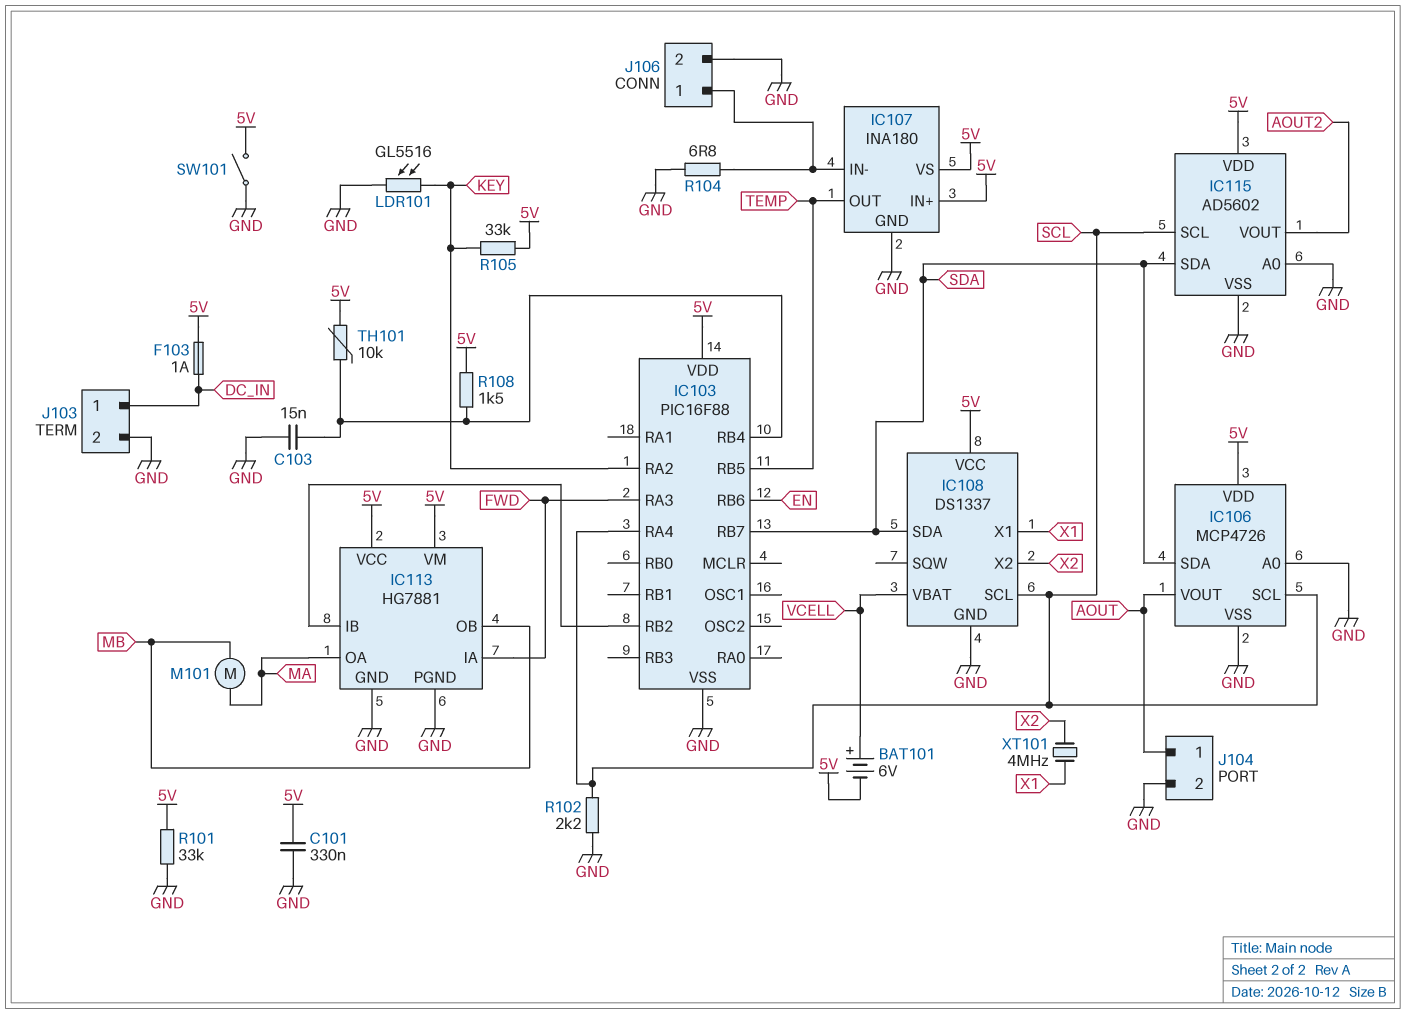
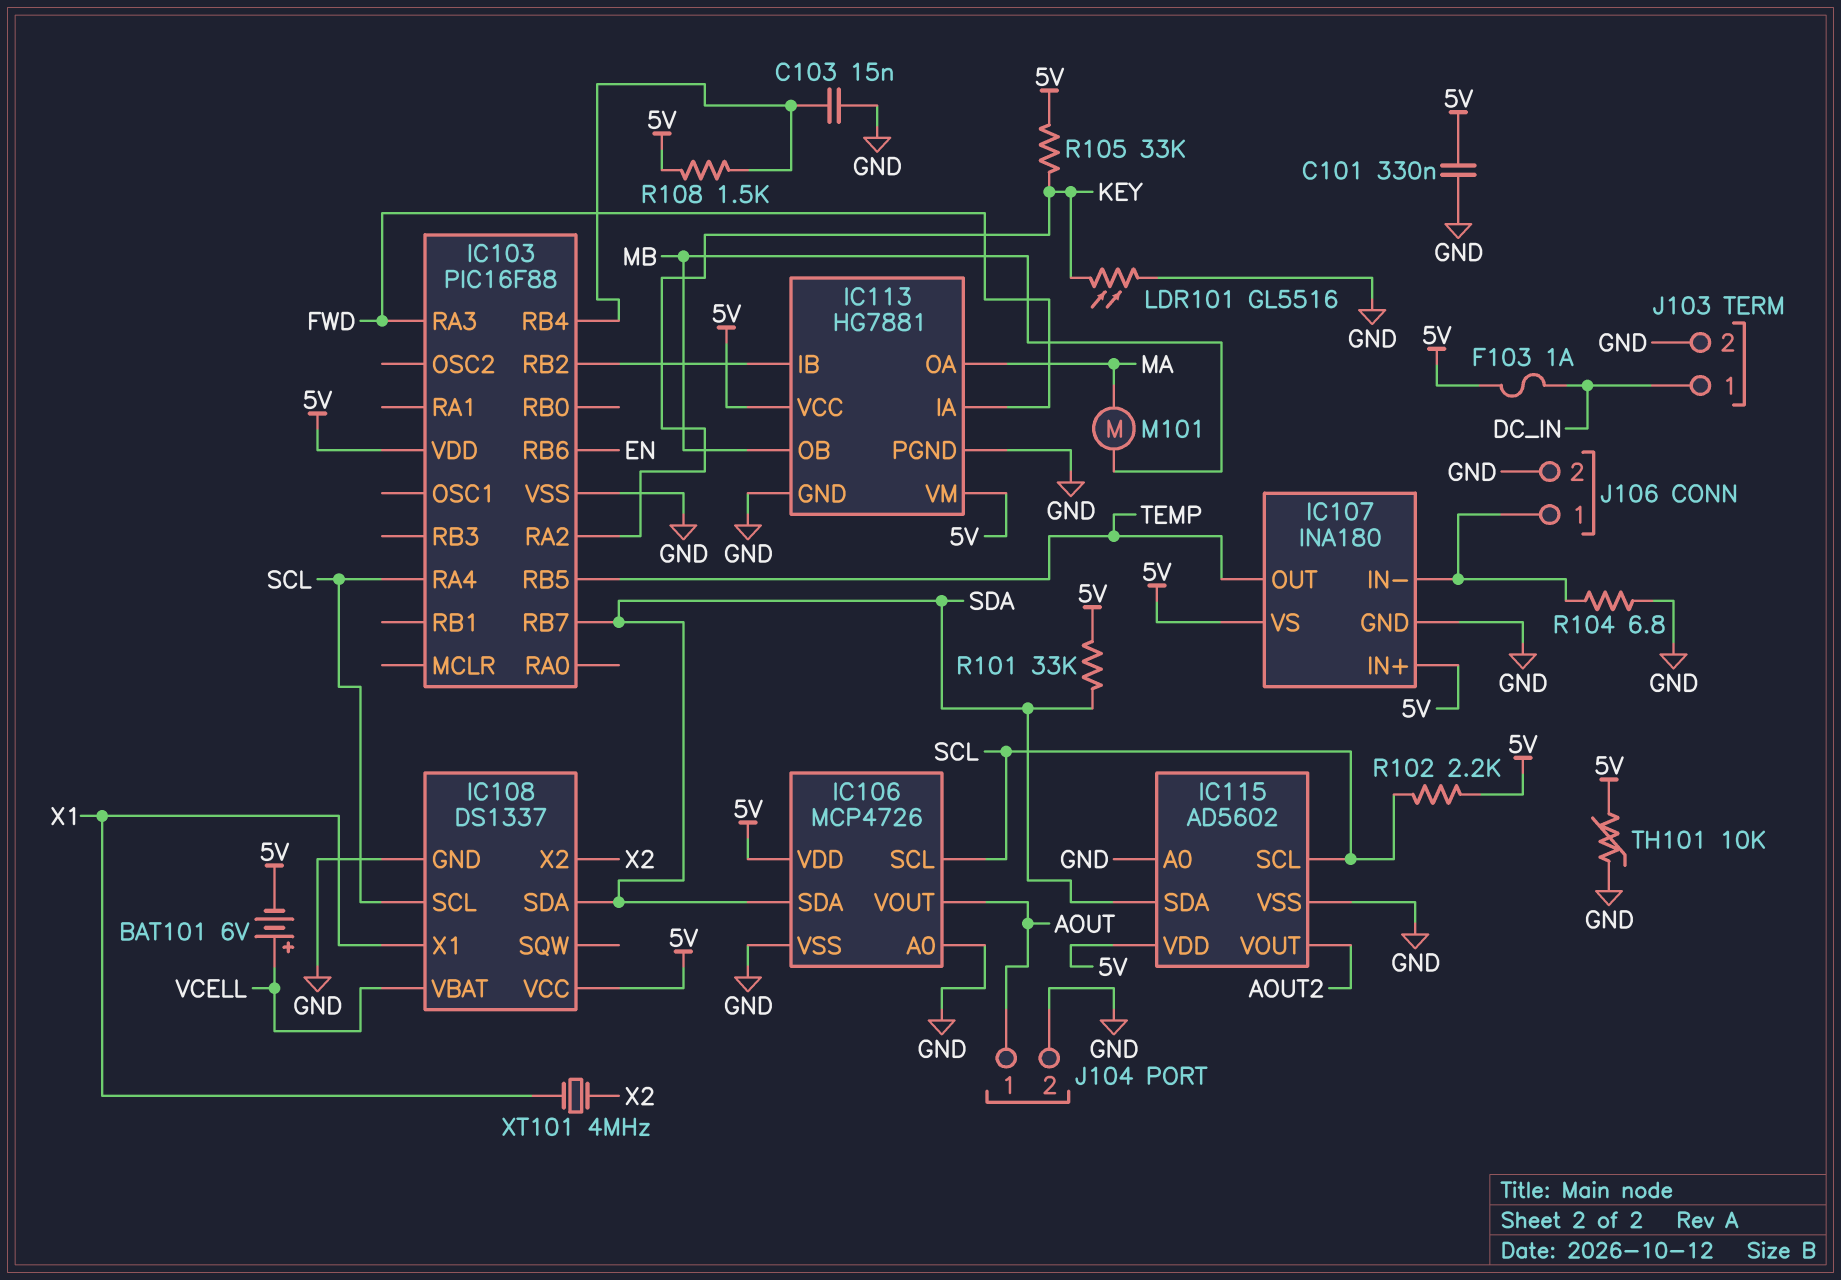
R101: 33k (5V, GND) -> 33k (5V, SDA)
R102: 2.2k (GND, SCL) -> 2.2k (5V, SCL)
SW101: switch (5V, GND) -> none
TH101: 10k (5V, IC103/RB4) -> 10k (5V, GND)

